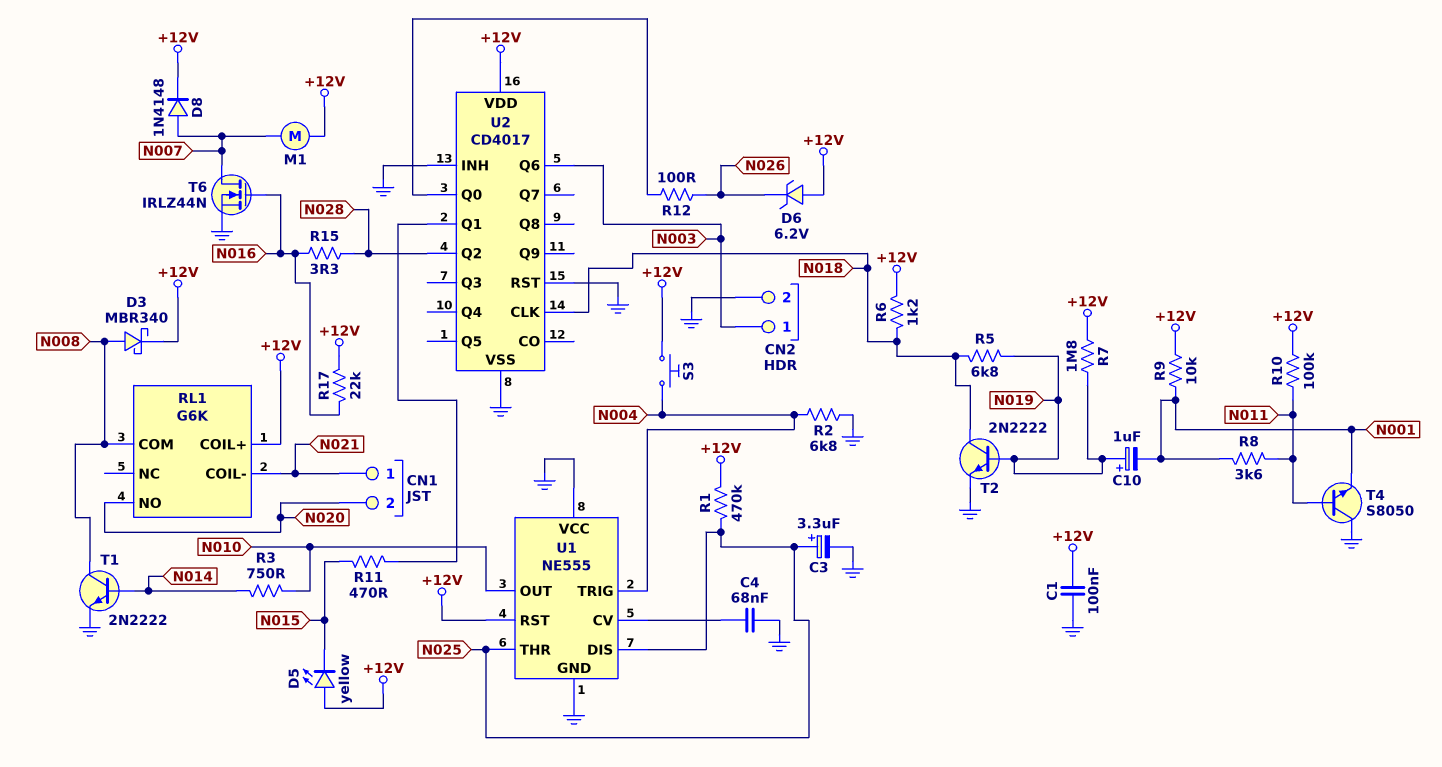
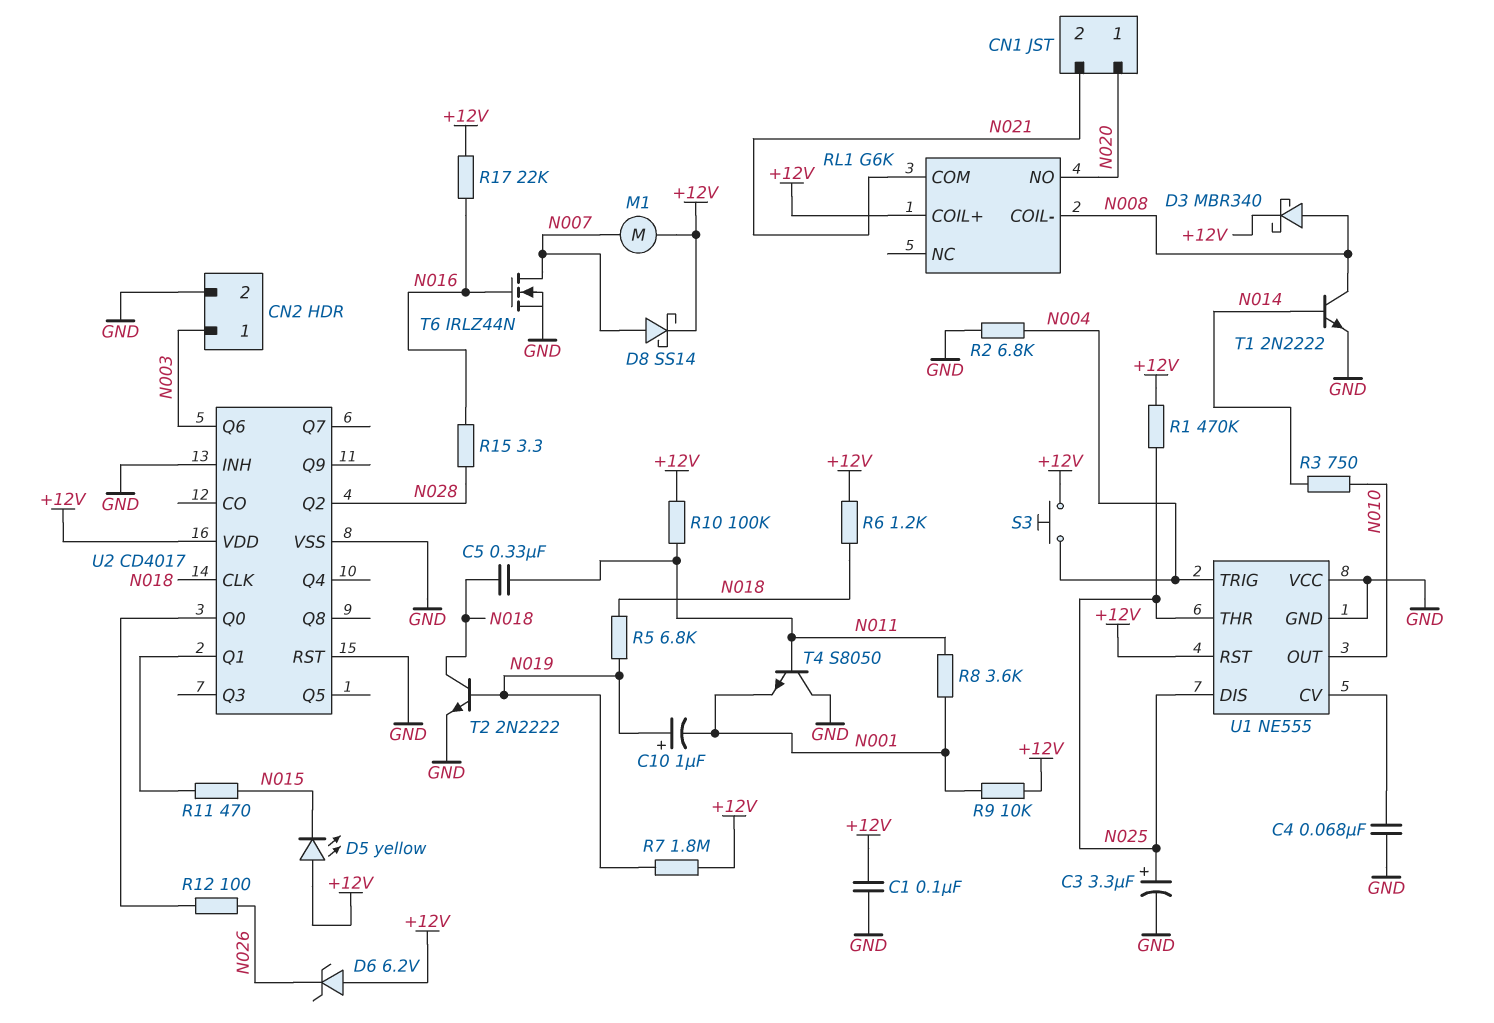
C5: none -> 330nF (N011, N018)
CN1 pin 1: N021 -> N020
CN1 pin 2: N020 -> N021
D8: diode 1N4148 (A N007, K +12V) -> schottky SS14 (A N007, K +12V)
RL1 pin COIL-: N021 -> N008
RL1 pin COM: N008 -> N021

